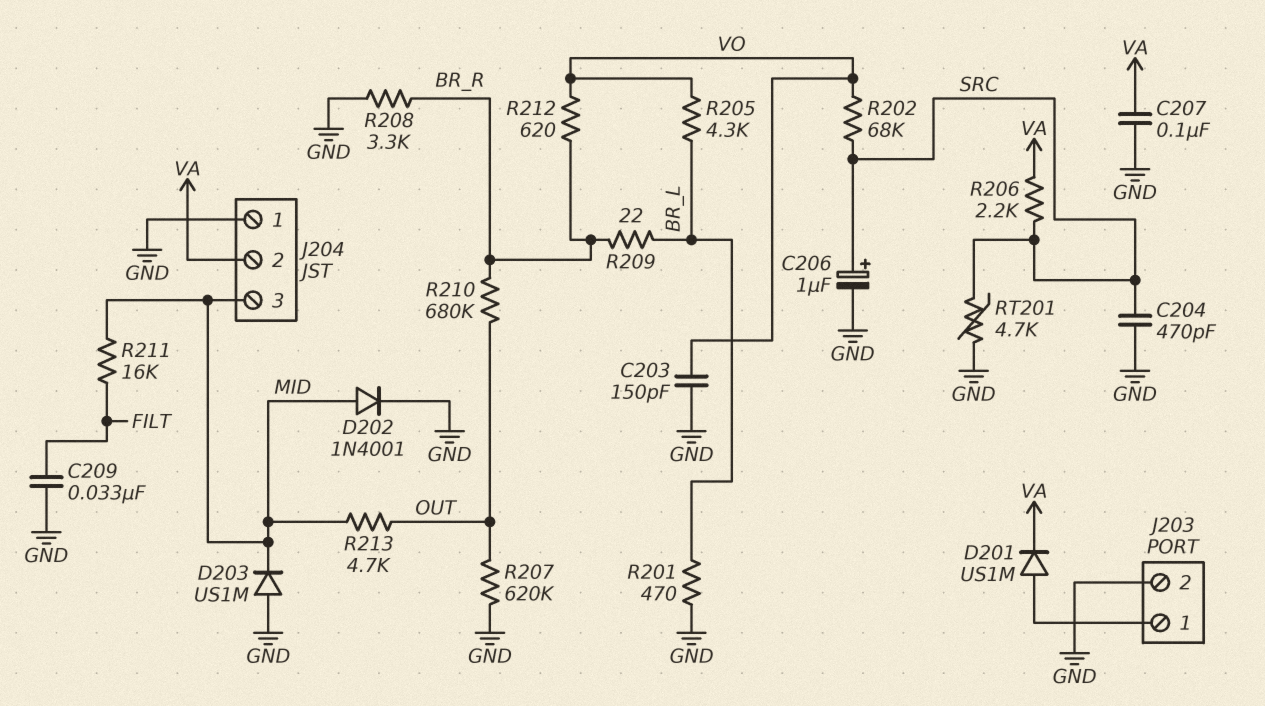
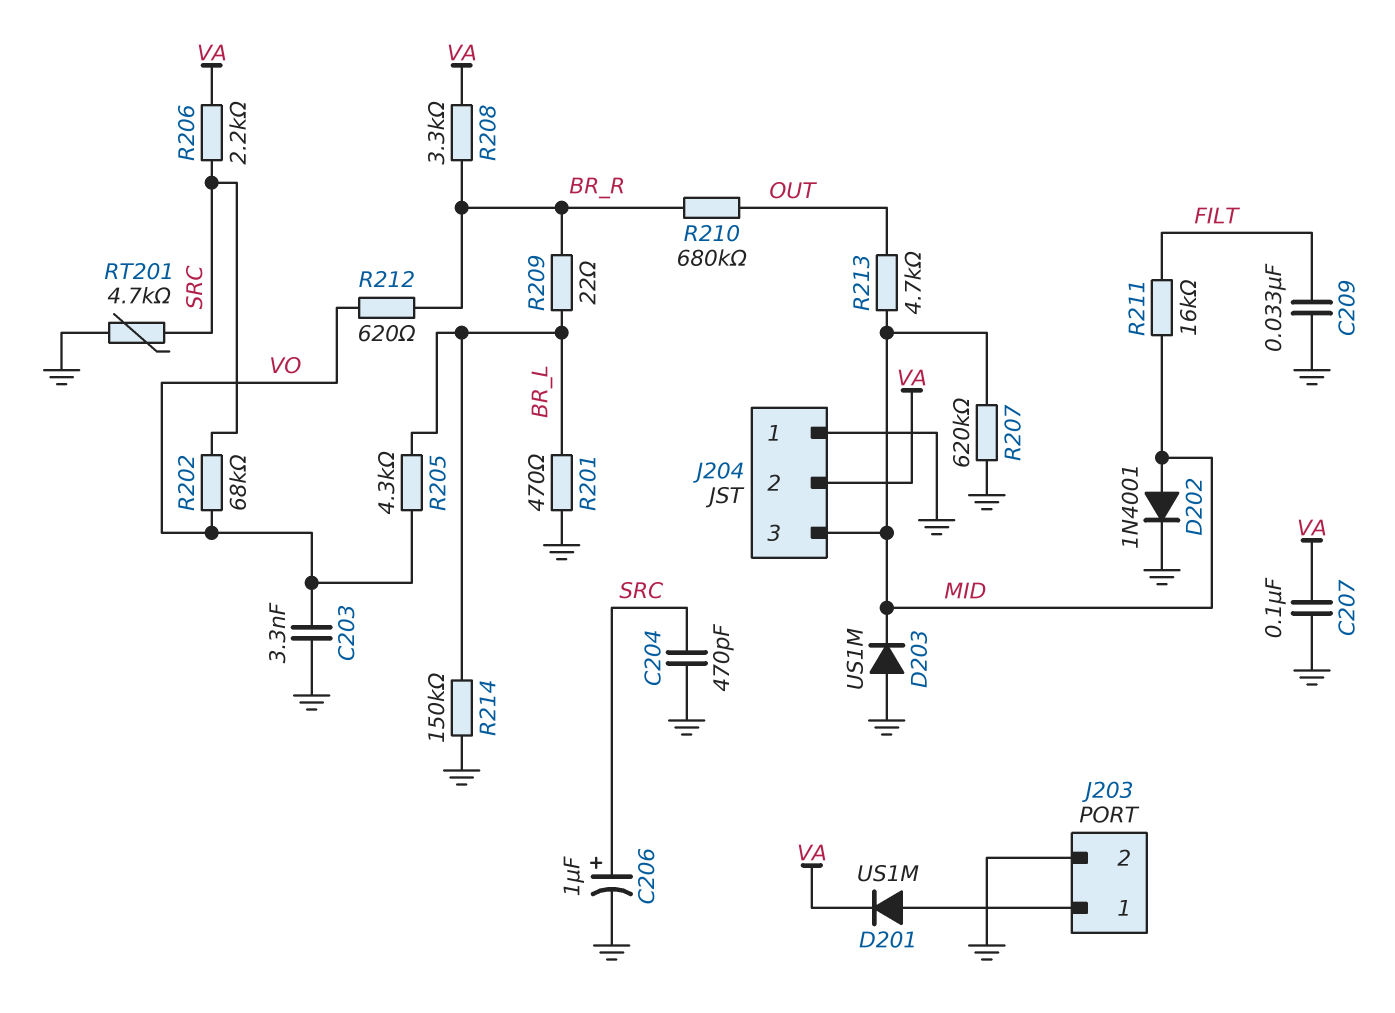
C203: 150pF (GND, VO) -> 3.3nF (GND, VO)
R207: 620k (GND, OUT) -> 620k (GND, MID)
R208: 3.3k (BR_R, GND) -> 3.3k (BR_R, VA)
R214: none -> 150k (BR_L, GND)

